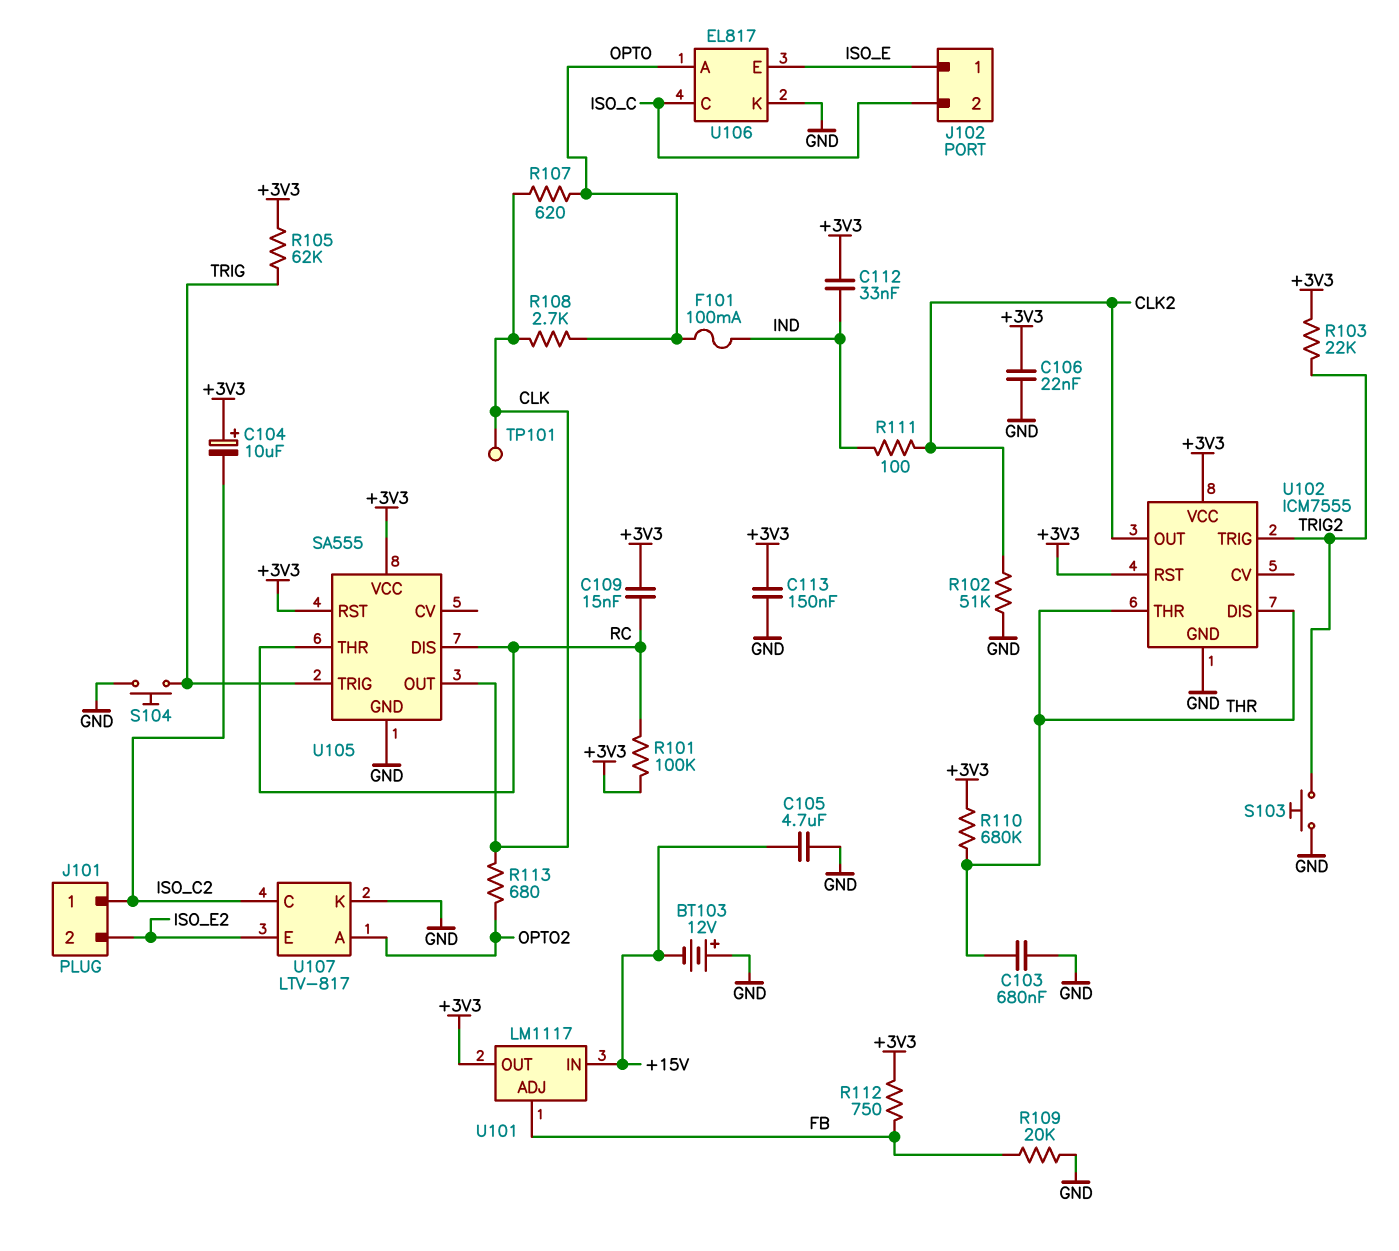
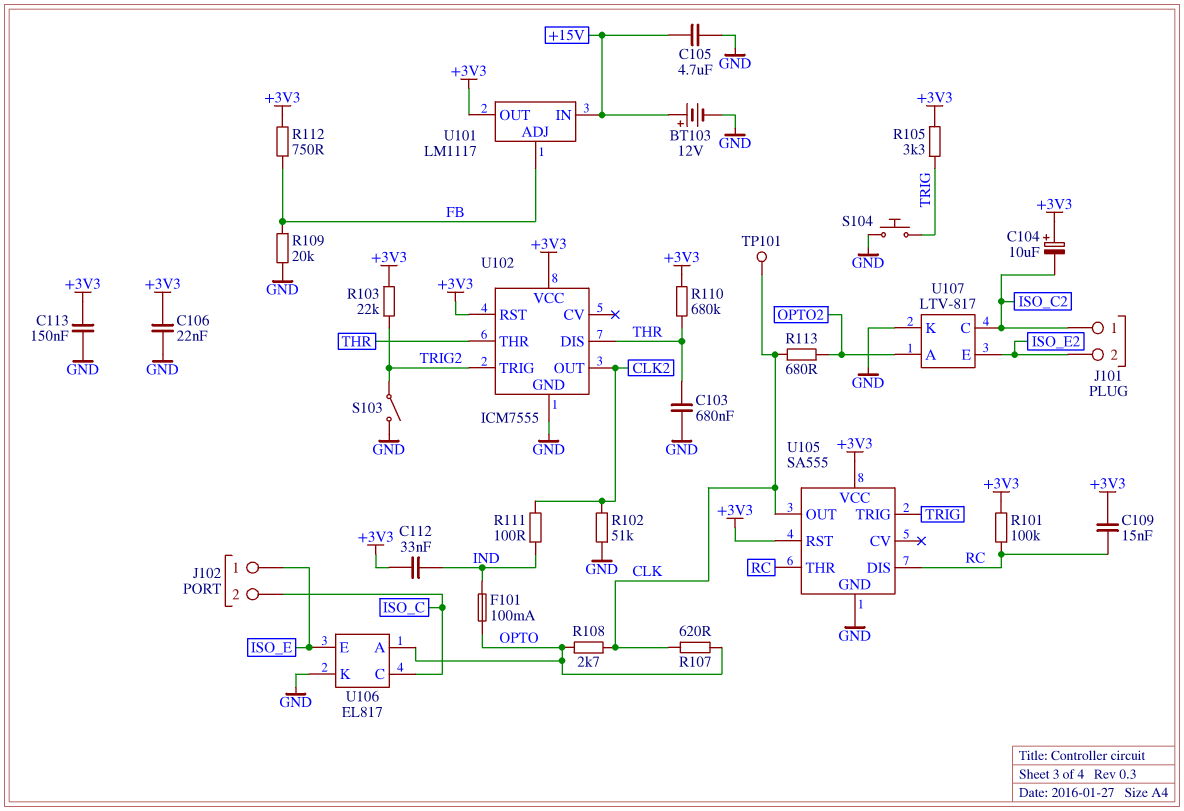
BT103: 12V (plus GND, minus +15V) -> 12V (plus +15V, minus GND)
R105: 62k (+3V3, TRIG) -> 3.3k (+3V3, TRIG)
S103: button (GND, TRIG2) -> switch (GND, TRIG2)

